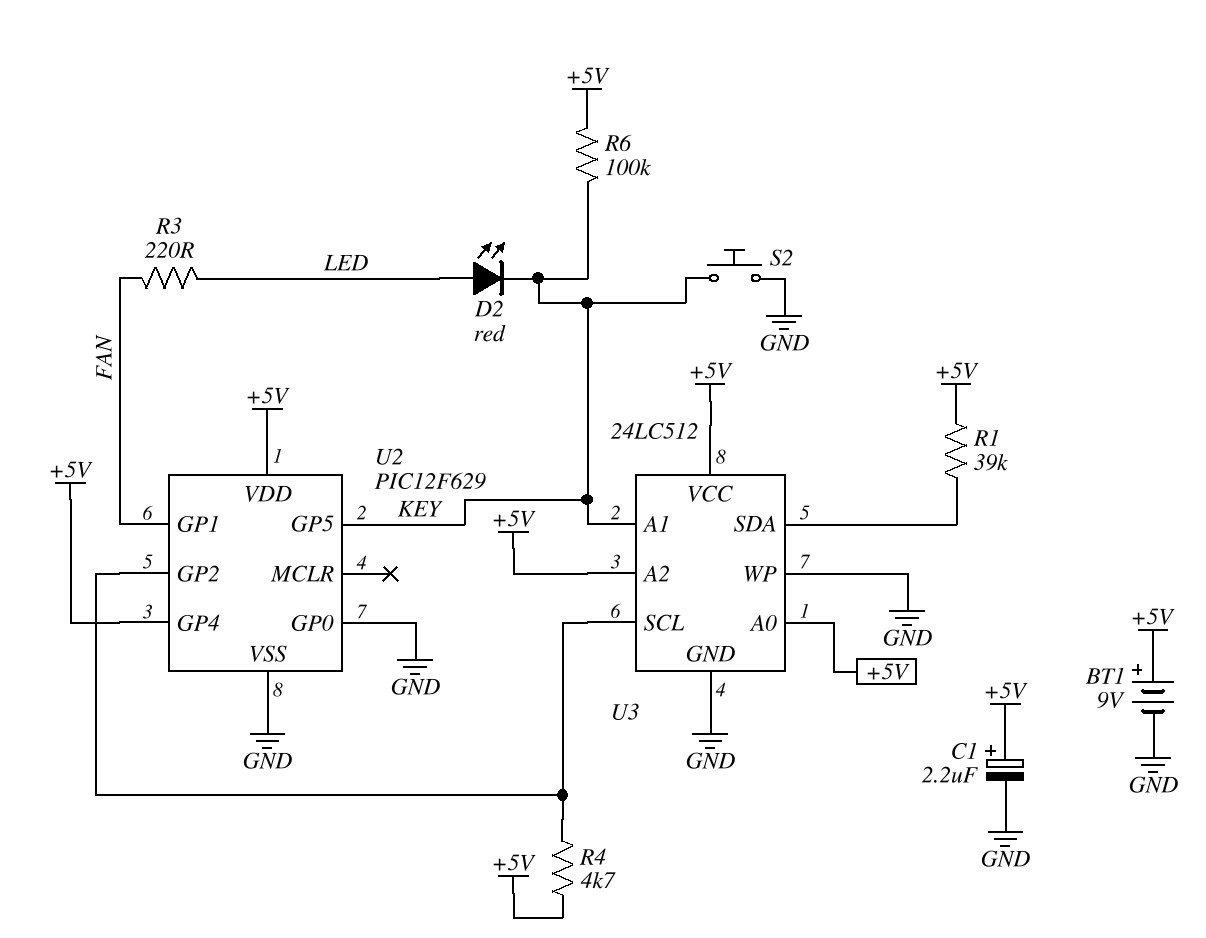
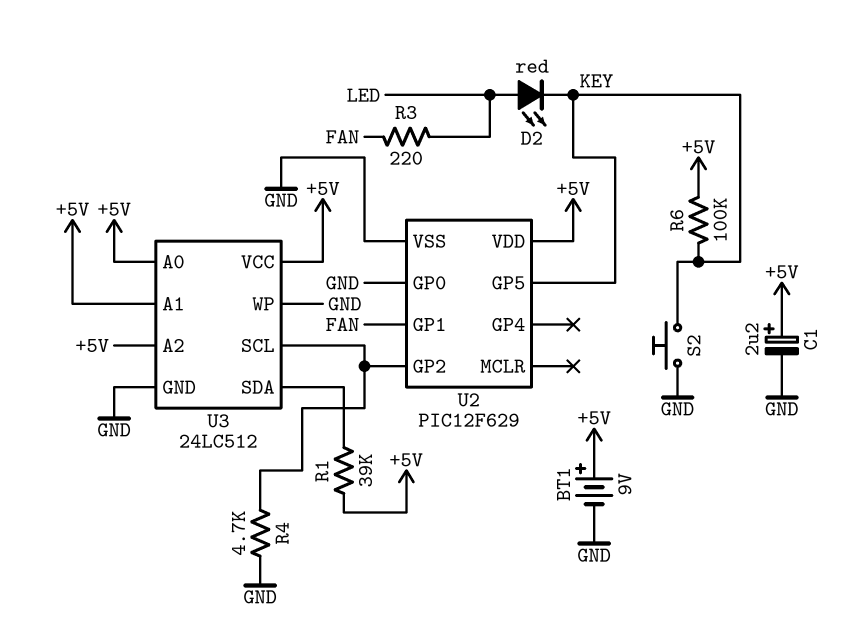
R4: 4.7k (+5V, U2/GP2) -> 4.7k (GND, U2/GP2)
U2 pin GP4: +5V -> none
U3 pin A1: KEY -> +5V

